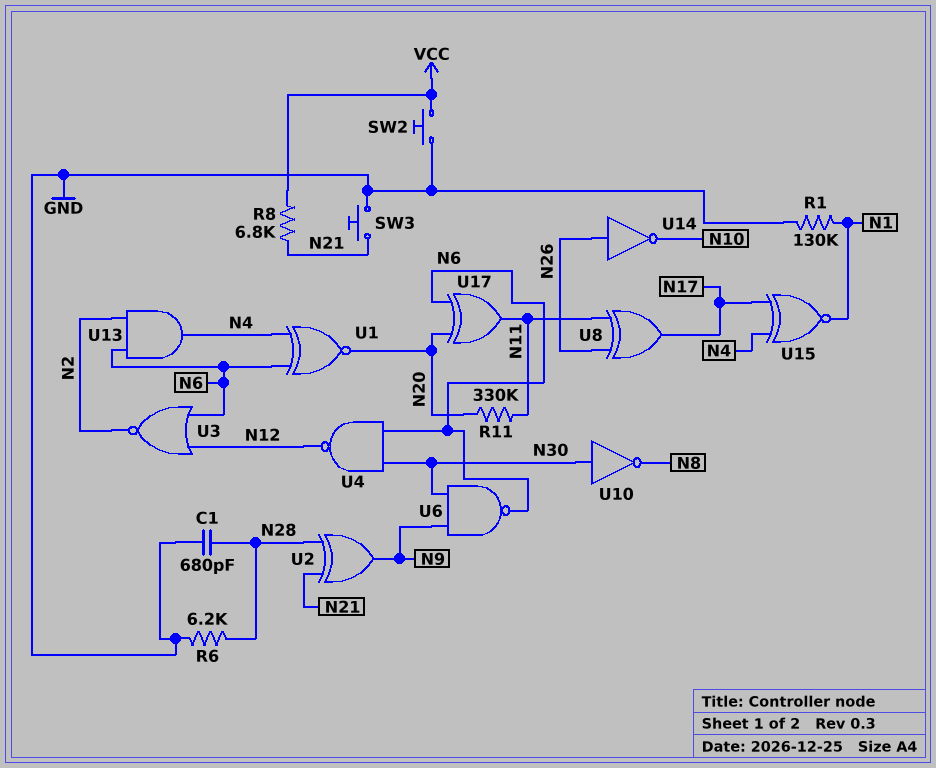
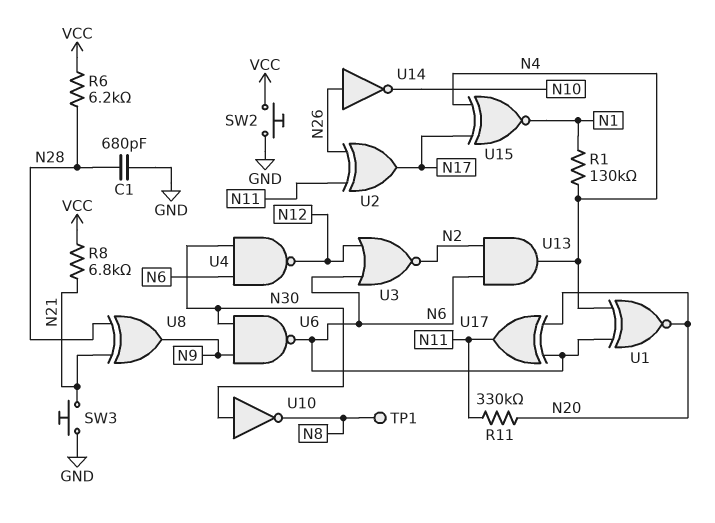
R1: 130k (GND, N1) -> 130k (N1, N4)
R6: 6.2k (GND, N28) -> 6.2k (N28, VCC)
TP1: none -> test point (N8)
U2: XOR (in N21, in N28, out N9) -> XOR (in N11, in N26, out N17)
U8: XOR (in N11, in N26, out N17) -> XOR (in N21, in N28, out N9)

